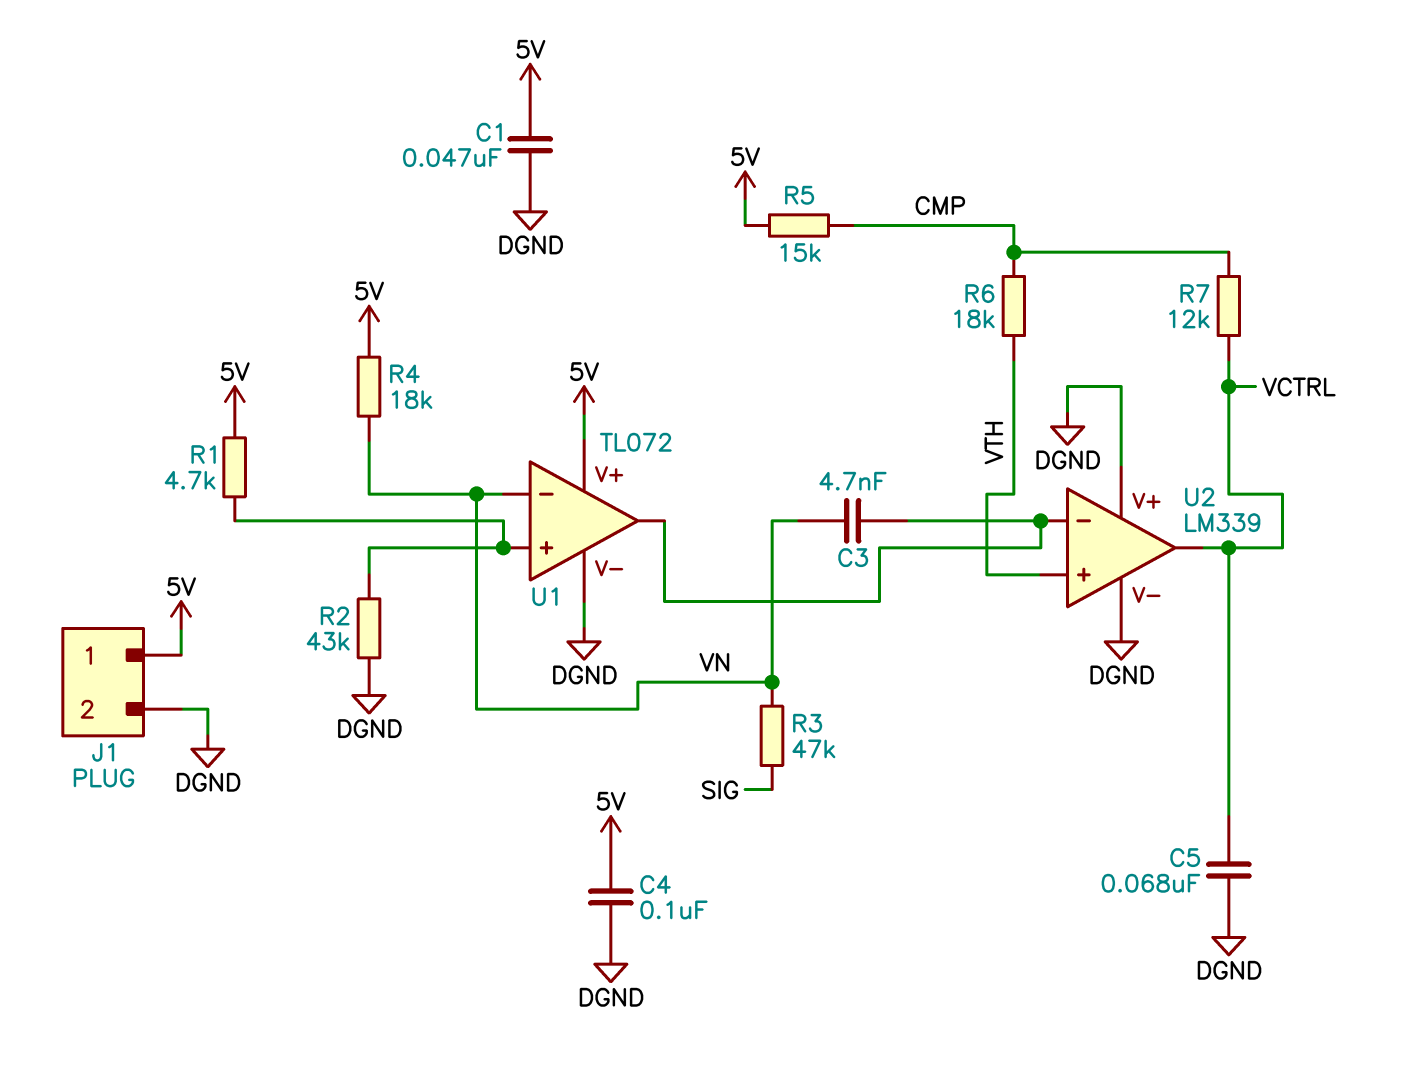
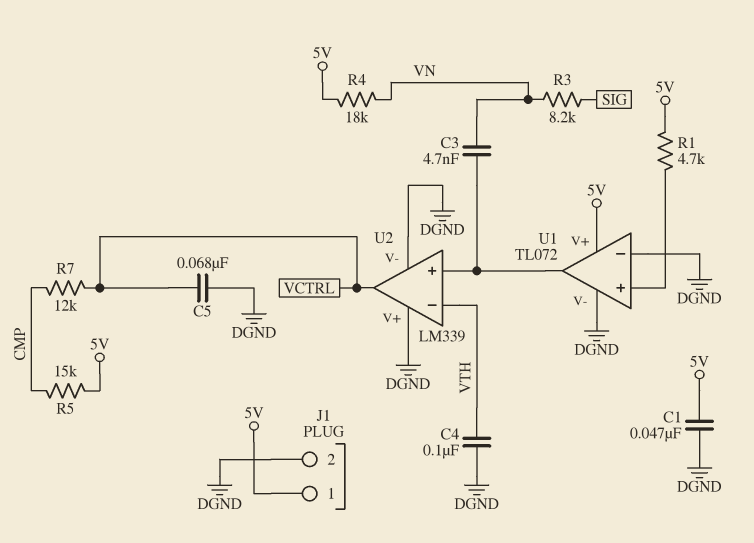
C4: 100nF (5V, DGND) -> 100nF (DGND, VTH)
R2: 43k (DGND, U1/in+) -> none
R3: 47k (SIG, VN) -> 8.2k (SIG, VN)
R6: 18k (CMP, VTH) -> none
U1 pin in-: VN -> DGND
U2 pin in+: VTH -> U1/out
U2 pin in-: U1/out -> VTH

